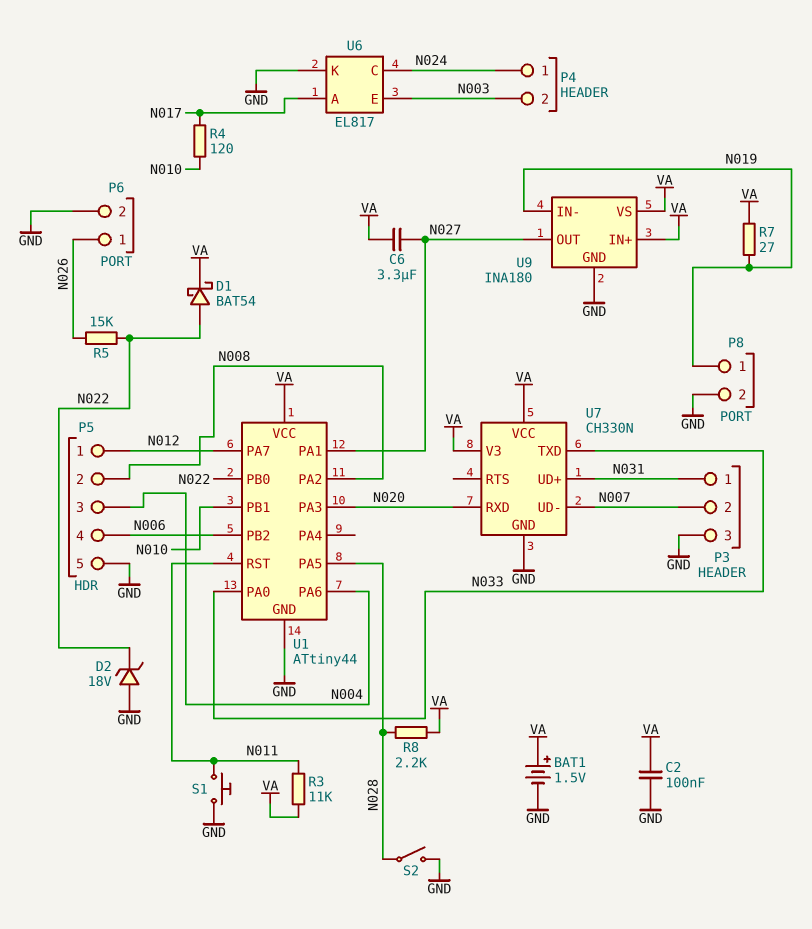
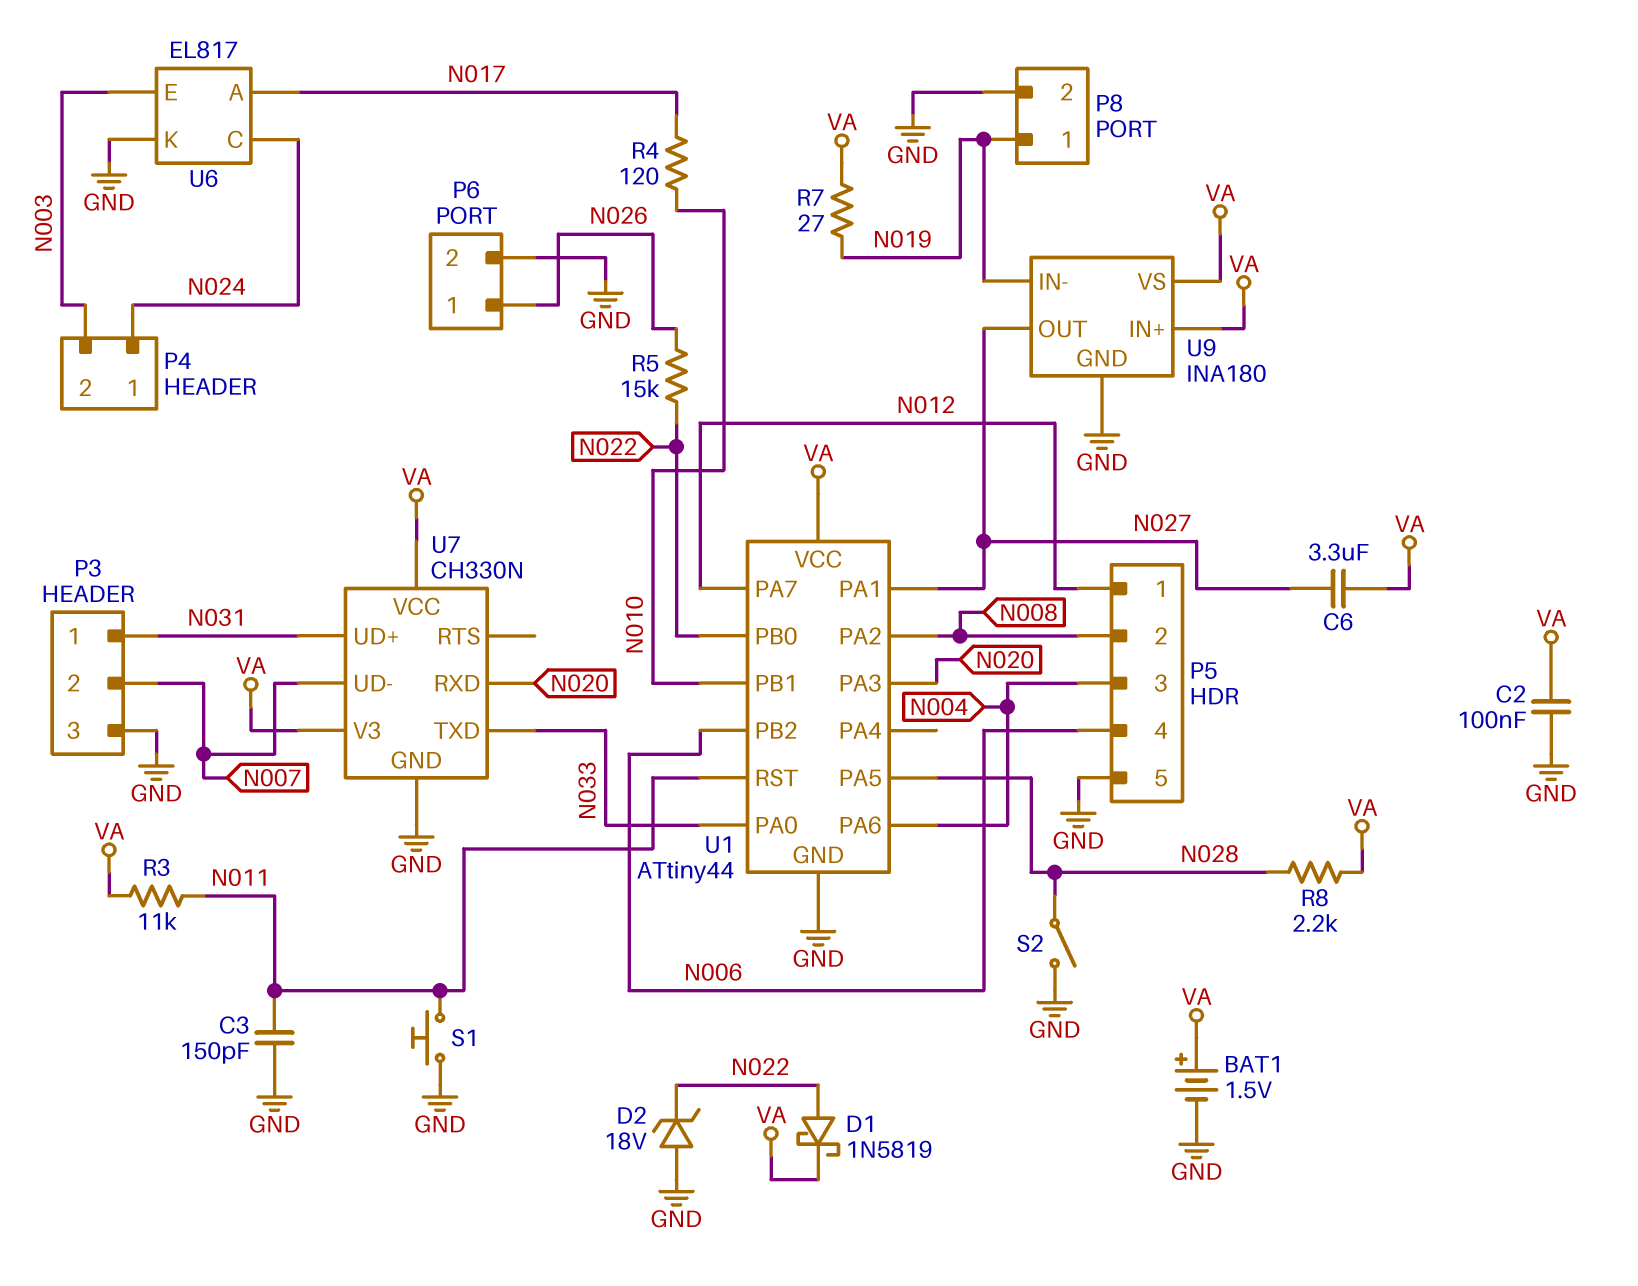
C3: none -> 150pF (GND, N011)
D1: schottky BAT54 (A N022, K VA) -> schottky 1N5819 (A N022, K VA)

